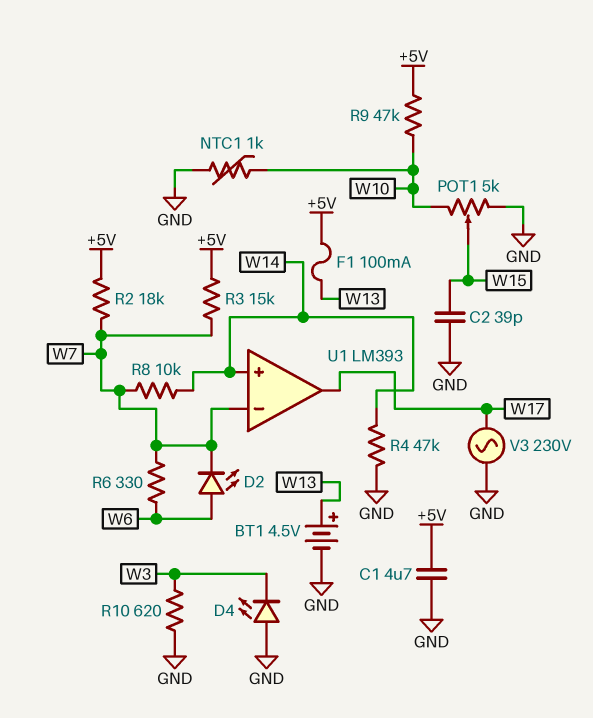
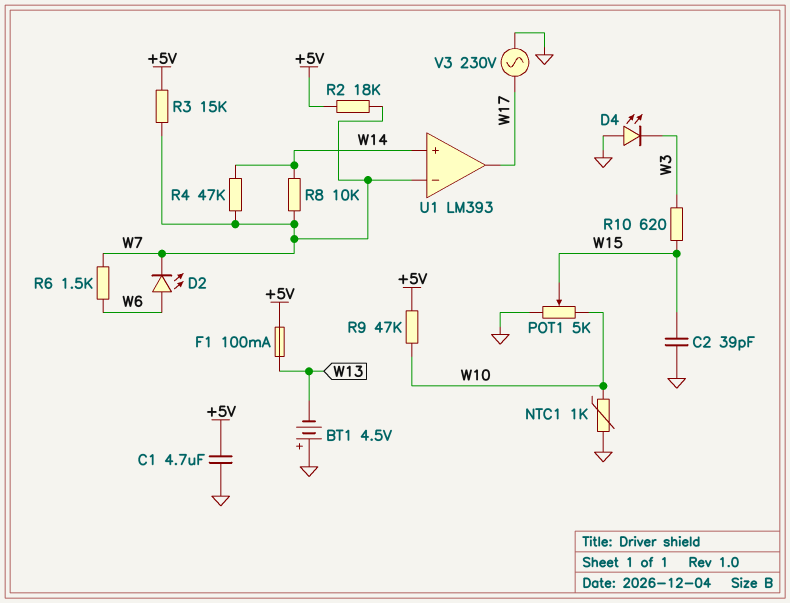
BT1: 4.5V (plus W13, minus GND) -> 4.5V (plus GND, minus W13)
R4: 47k (GND, W14) -> 47k (W7, W14)
R6: 330 (W6, W7) -> 1.5k (W6, W7)
R10: 620 (GND, W3) -> 620 (W3, W15)

